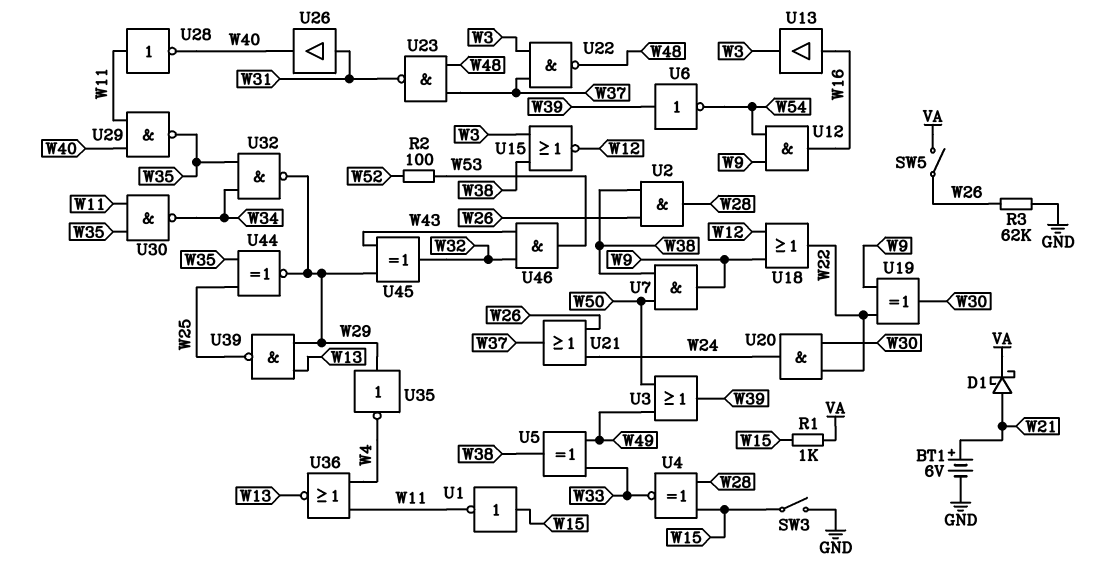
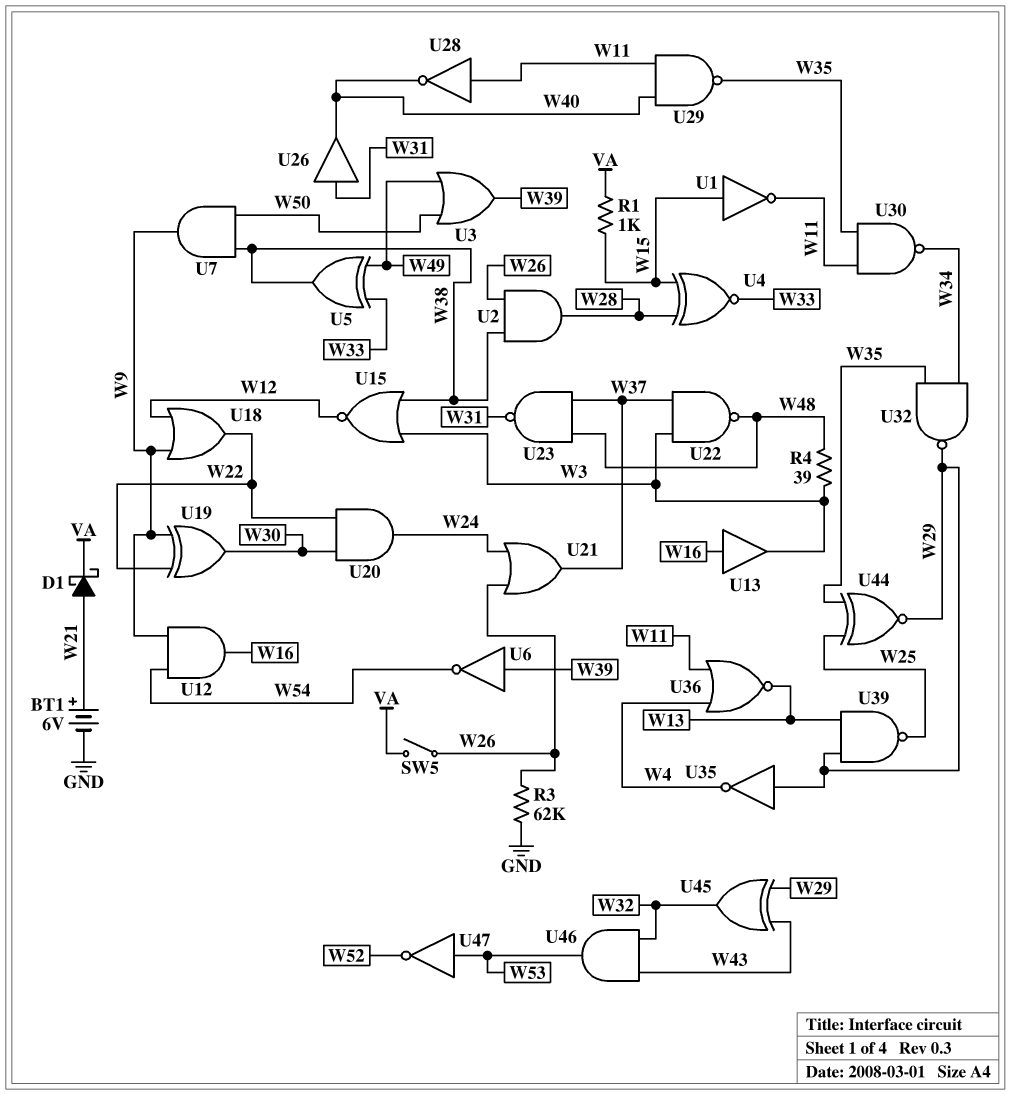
R2: 100 (W52, W53) -> none
R4: none -> 39 (W3, W48)
SW3: switch (GND, W15) -> none
U47: none -> NOT (in W53, out W52)

